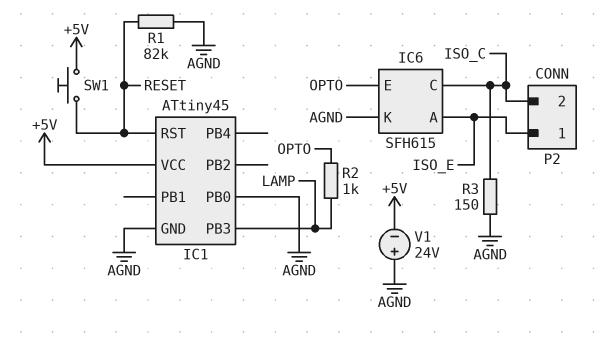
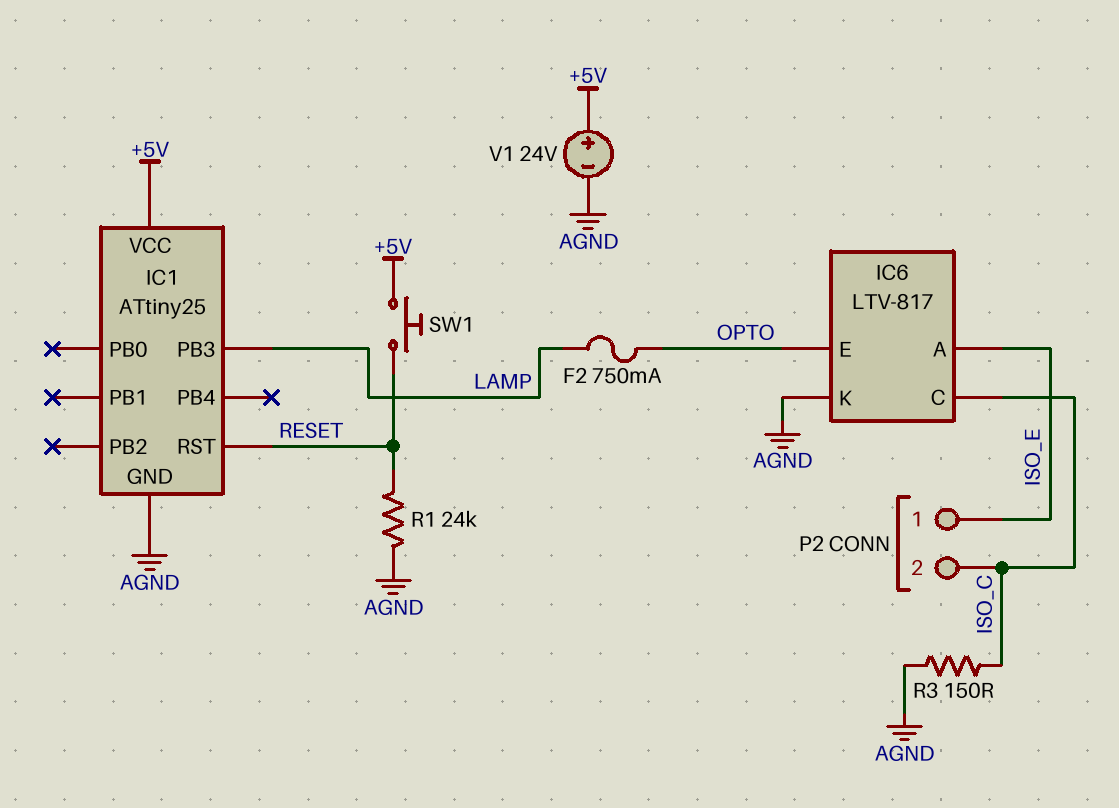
F2: none -> 750mA (LAMP, OPTO)
IC1: ATtiny45 -> ATtiny25
IC1 pin PB0: AGND -> none
IC6: SFH615 -> LTV-817
R1: 82k (AGND, RESET) -> 24k (AGND, RESET)
R2: 1k (LAMP, OPTO) -> none
V1: 24V (plus AGND, minus +5V) -> 24V (plus +5V, minus AGND)

